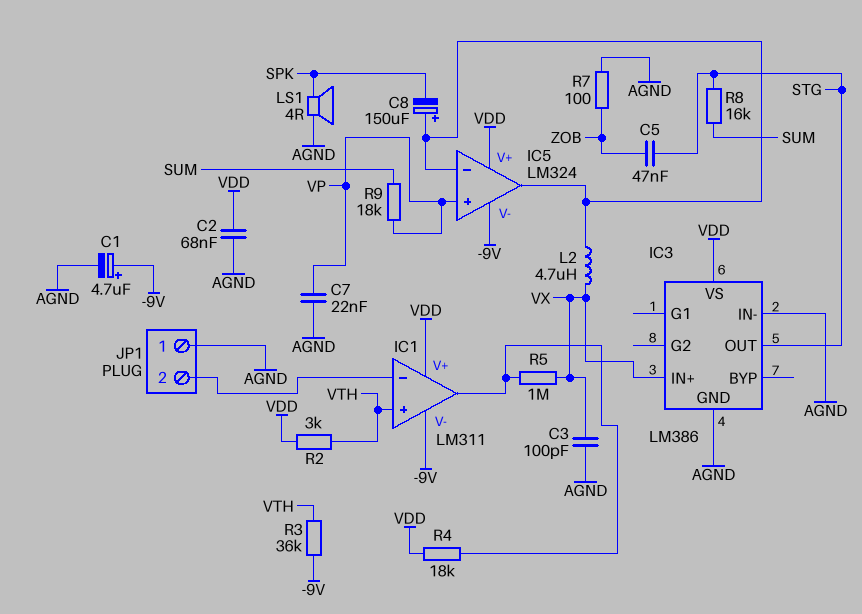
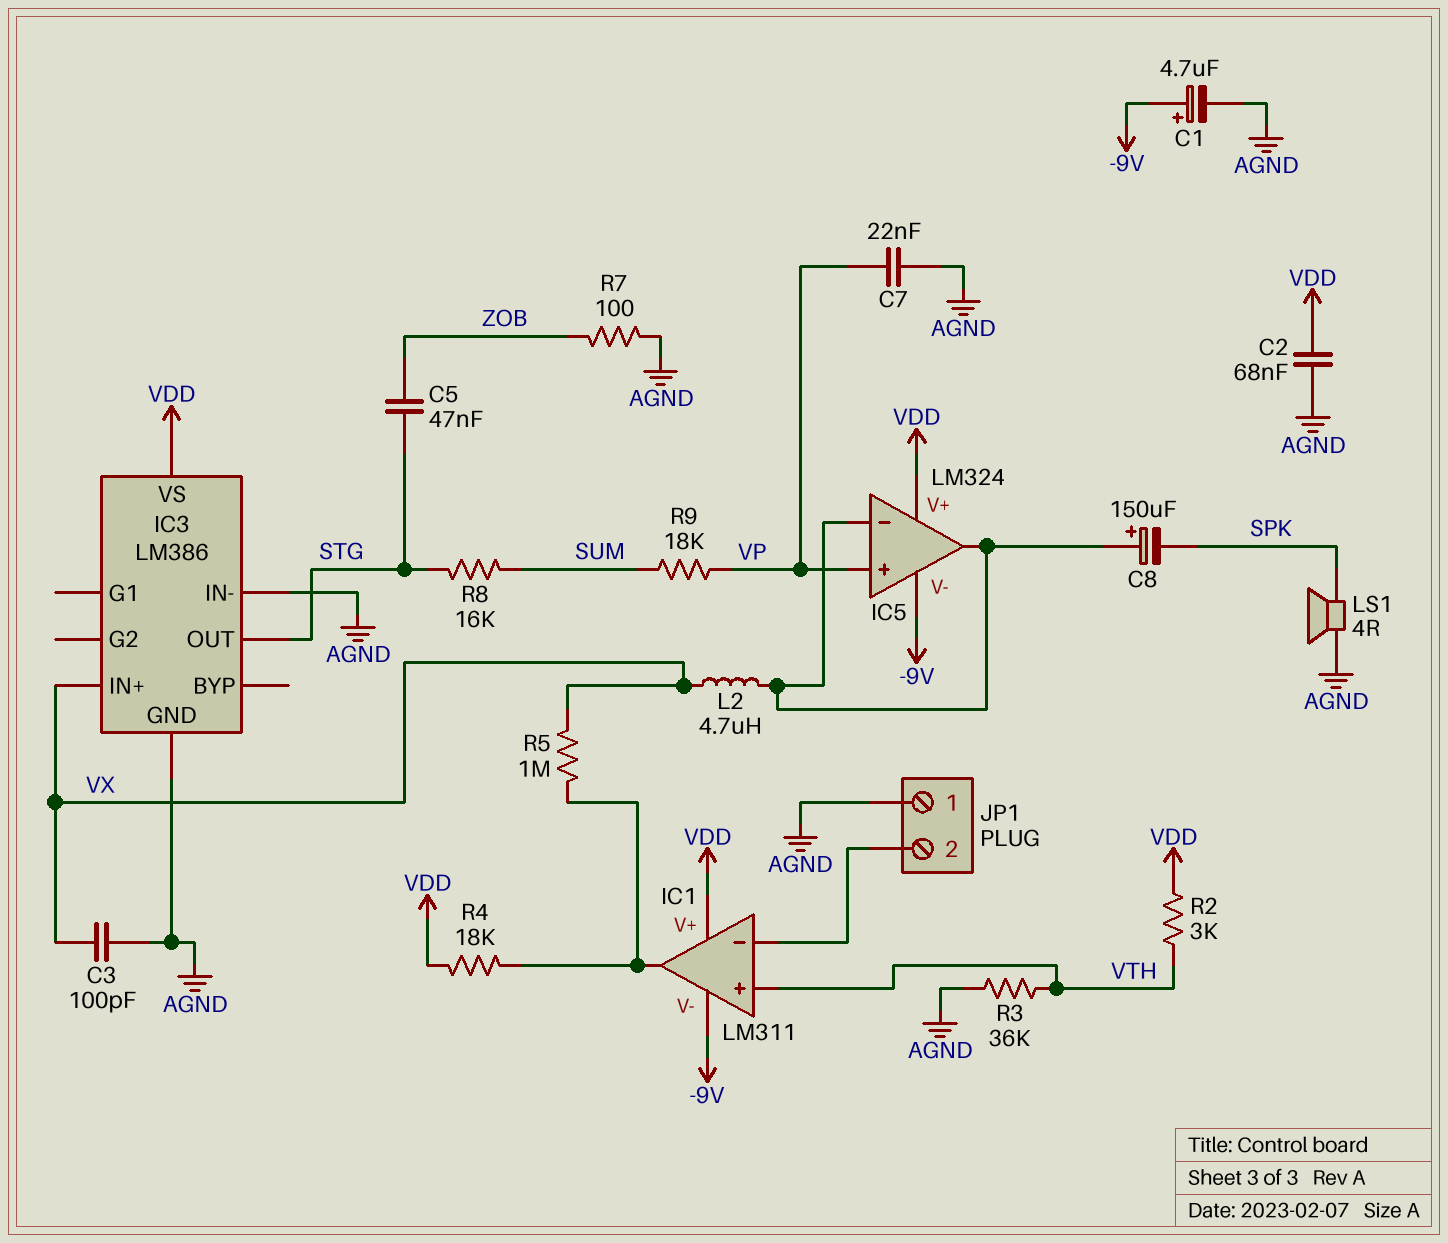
R3: 36k (-9V, VTH) -> 36k (AGND, VTH)

